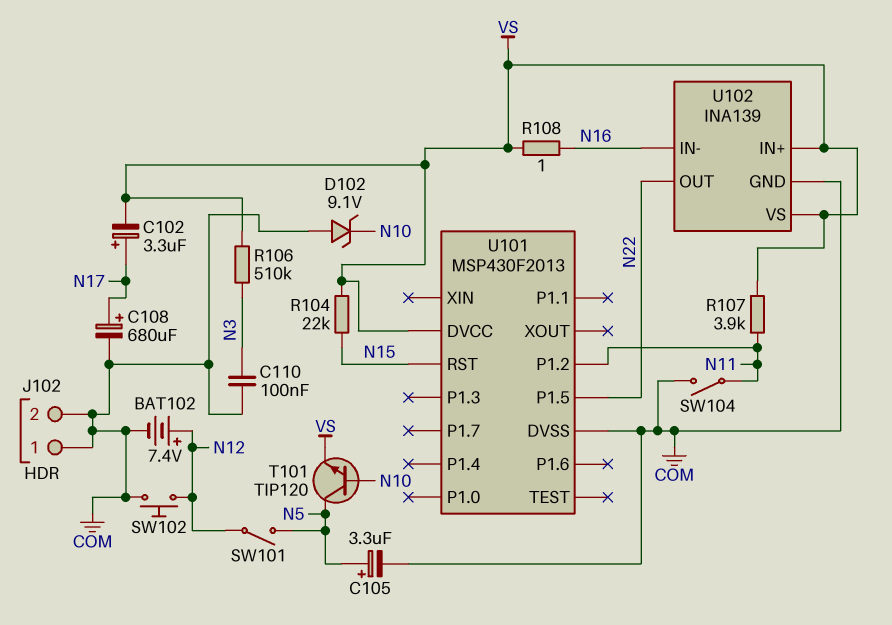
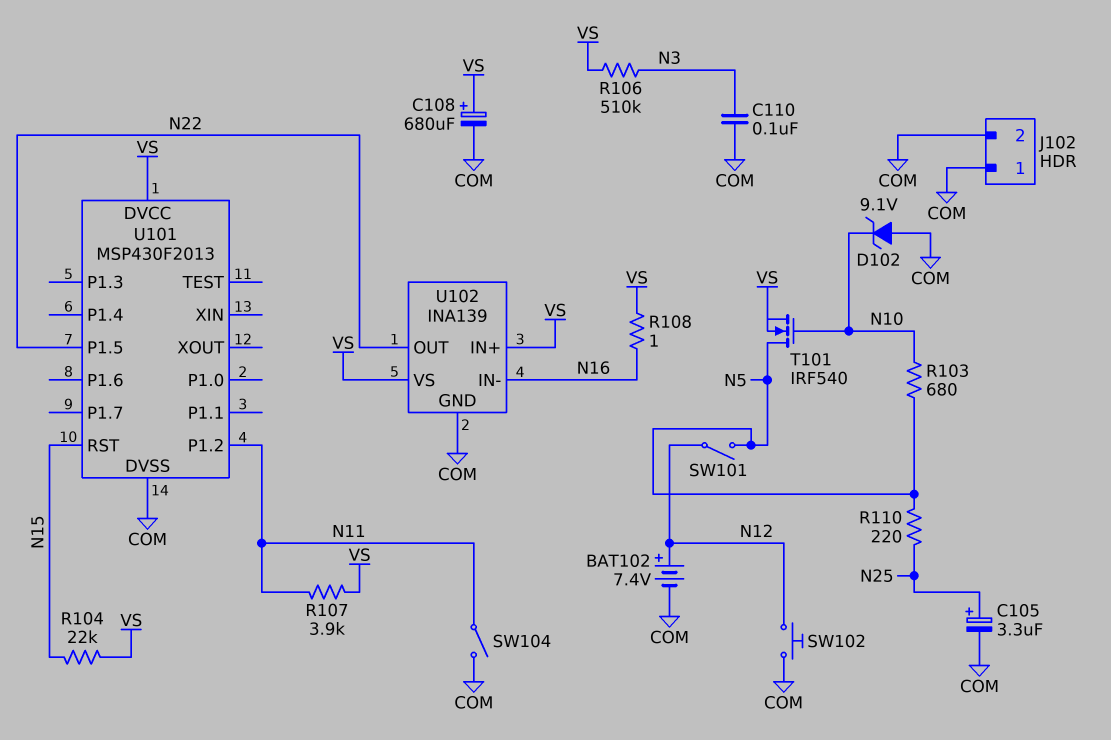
C102: 3.3uF (plus N17, minus VS) -> none
C105: 3.3uF (plus N5, minus COM) -> 3.3uF (plus N25, minus COM)
C108: 680uF (plus N17, minus COM) -> 680uF (plus VS, minus COM)
R103: none -> 680 (N5, N10)
R110: none -> 220 (N5, N25)
T101: NPN TIP120 (B N10, C N5, E VS) -> NMOS IRF540 (G N10, D N5, S VS)

